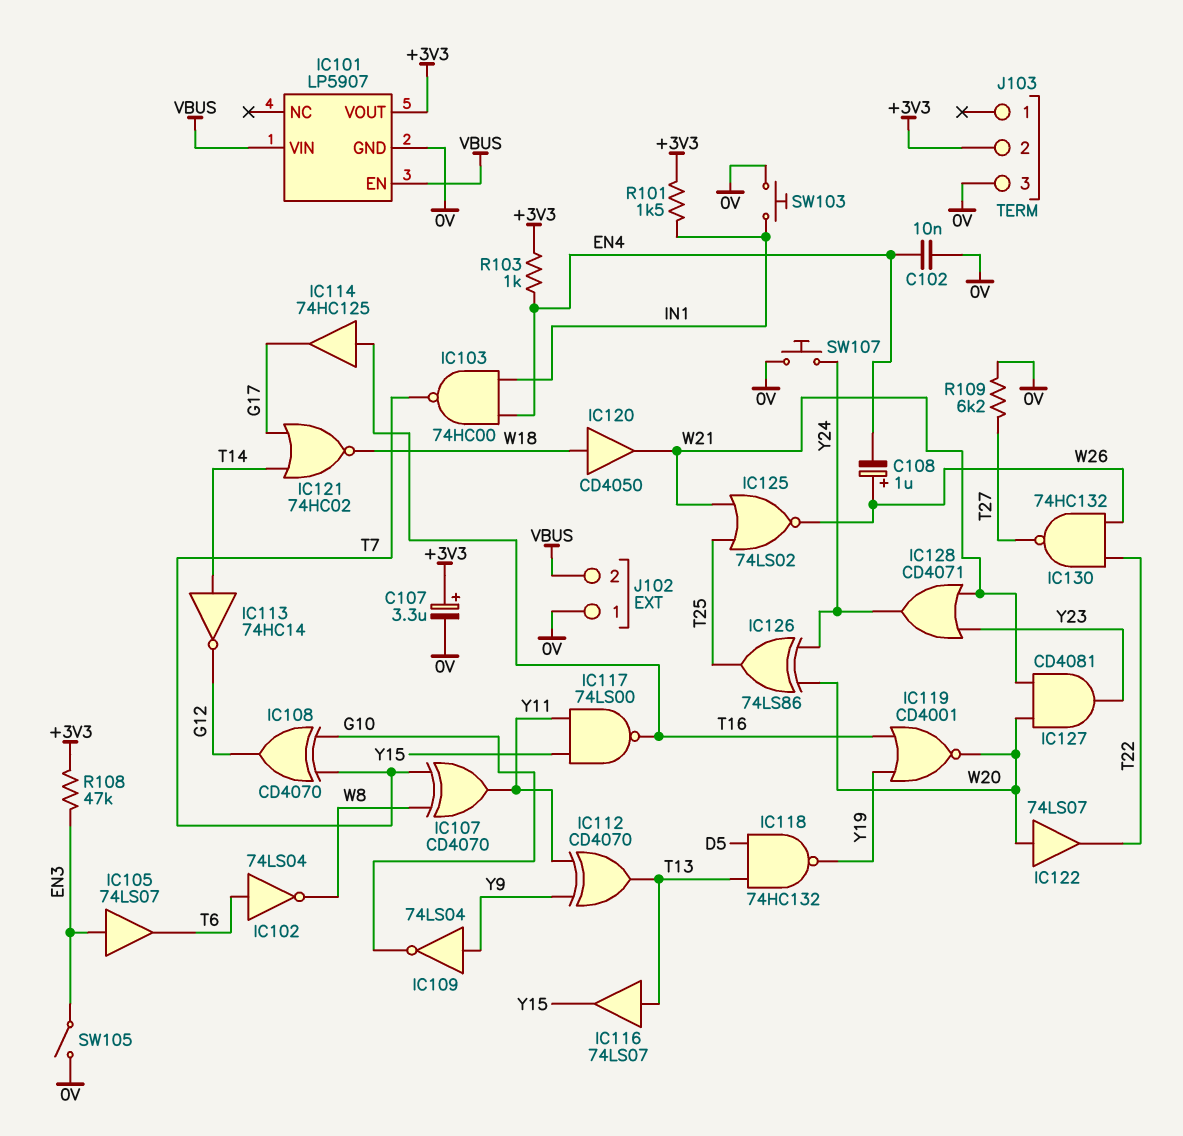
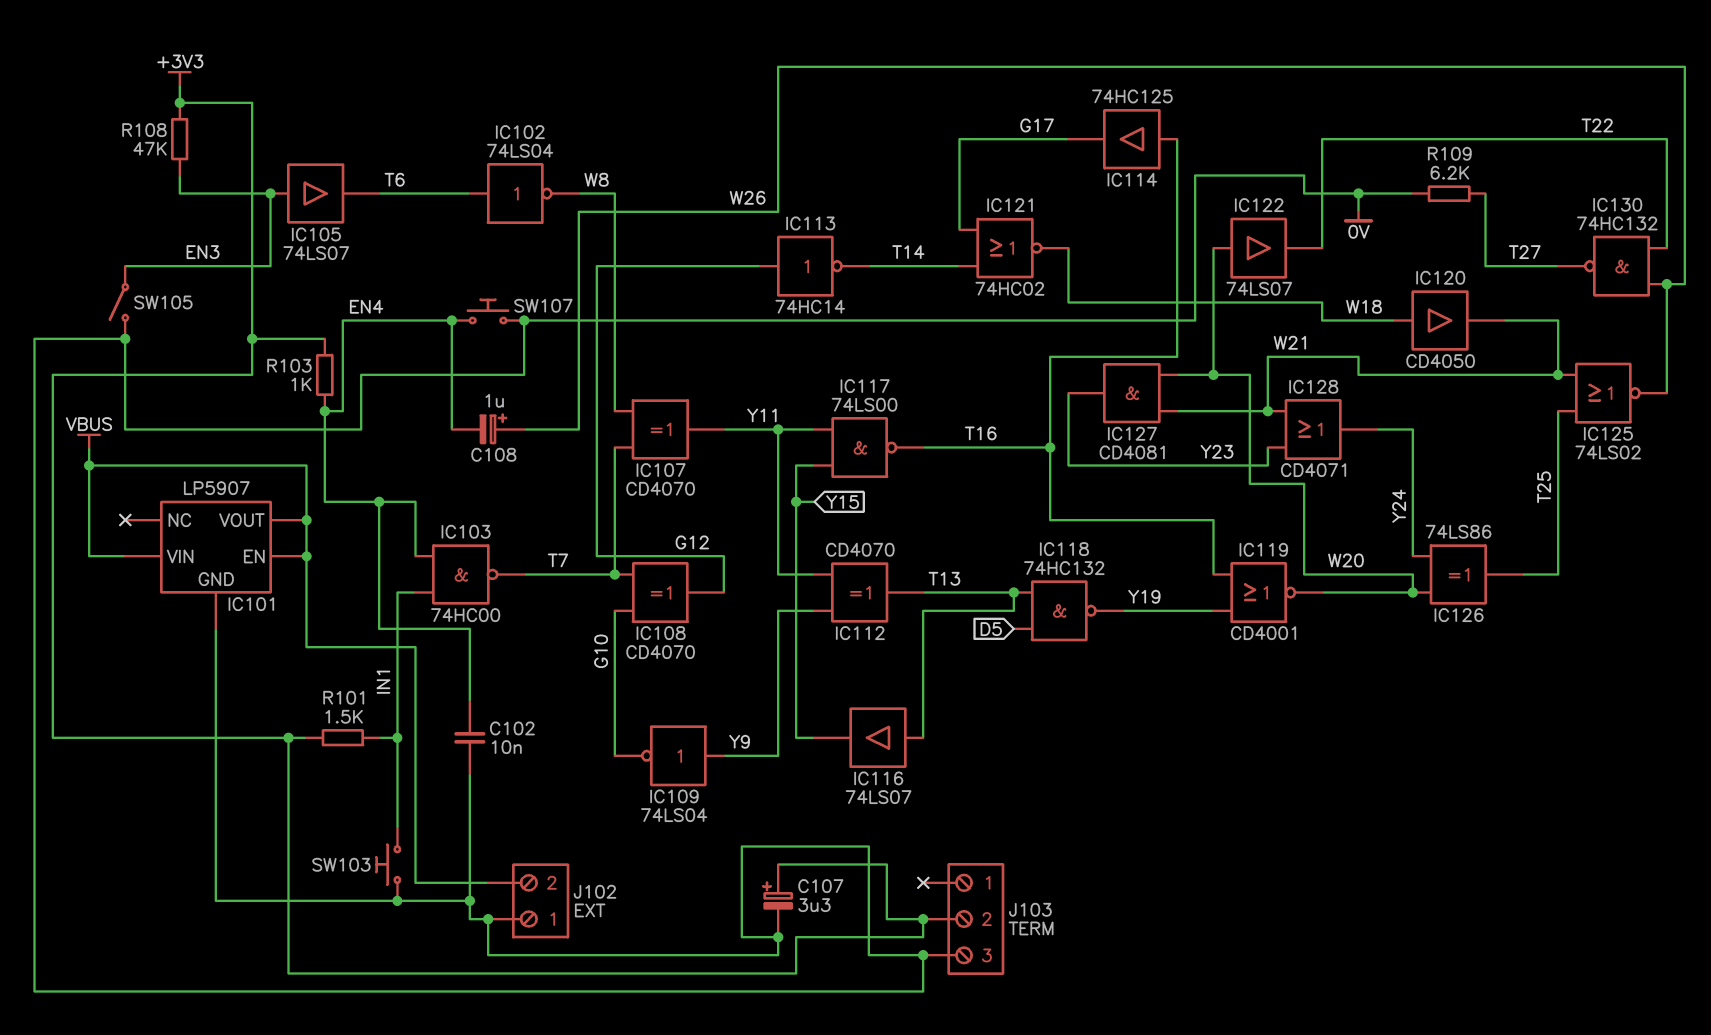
IC101 pin VOUT: +3V3 -> VBUS
IC113: NOT 74HC14 (in T14, out G12) -> NOT 74HC14 (in G12, out T14)
SW107: button (0V, Y24) -> button (0V, EN4)

